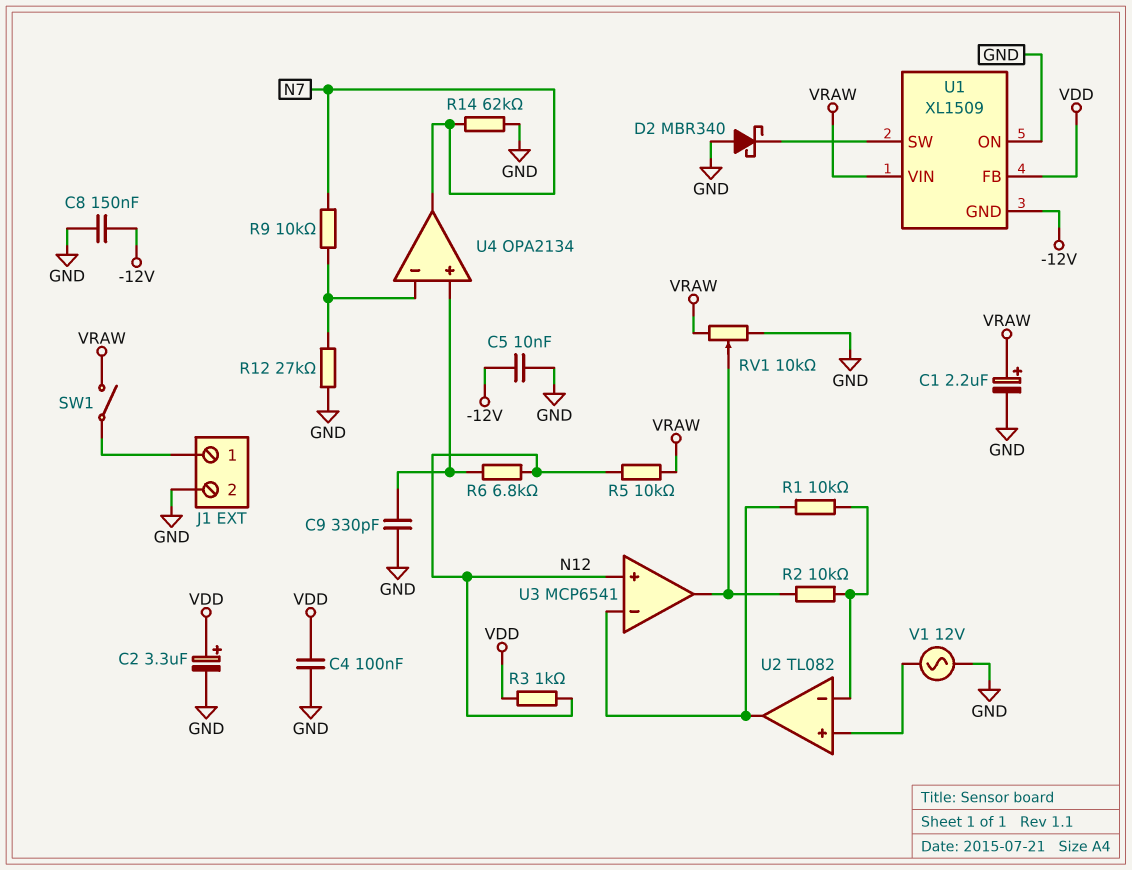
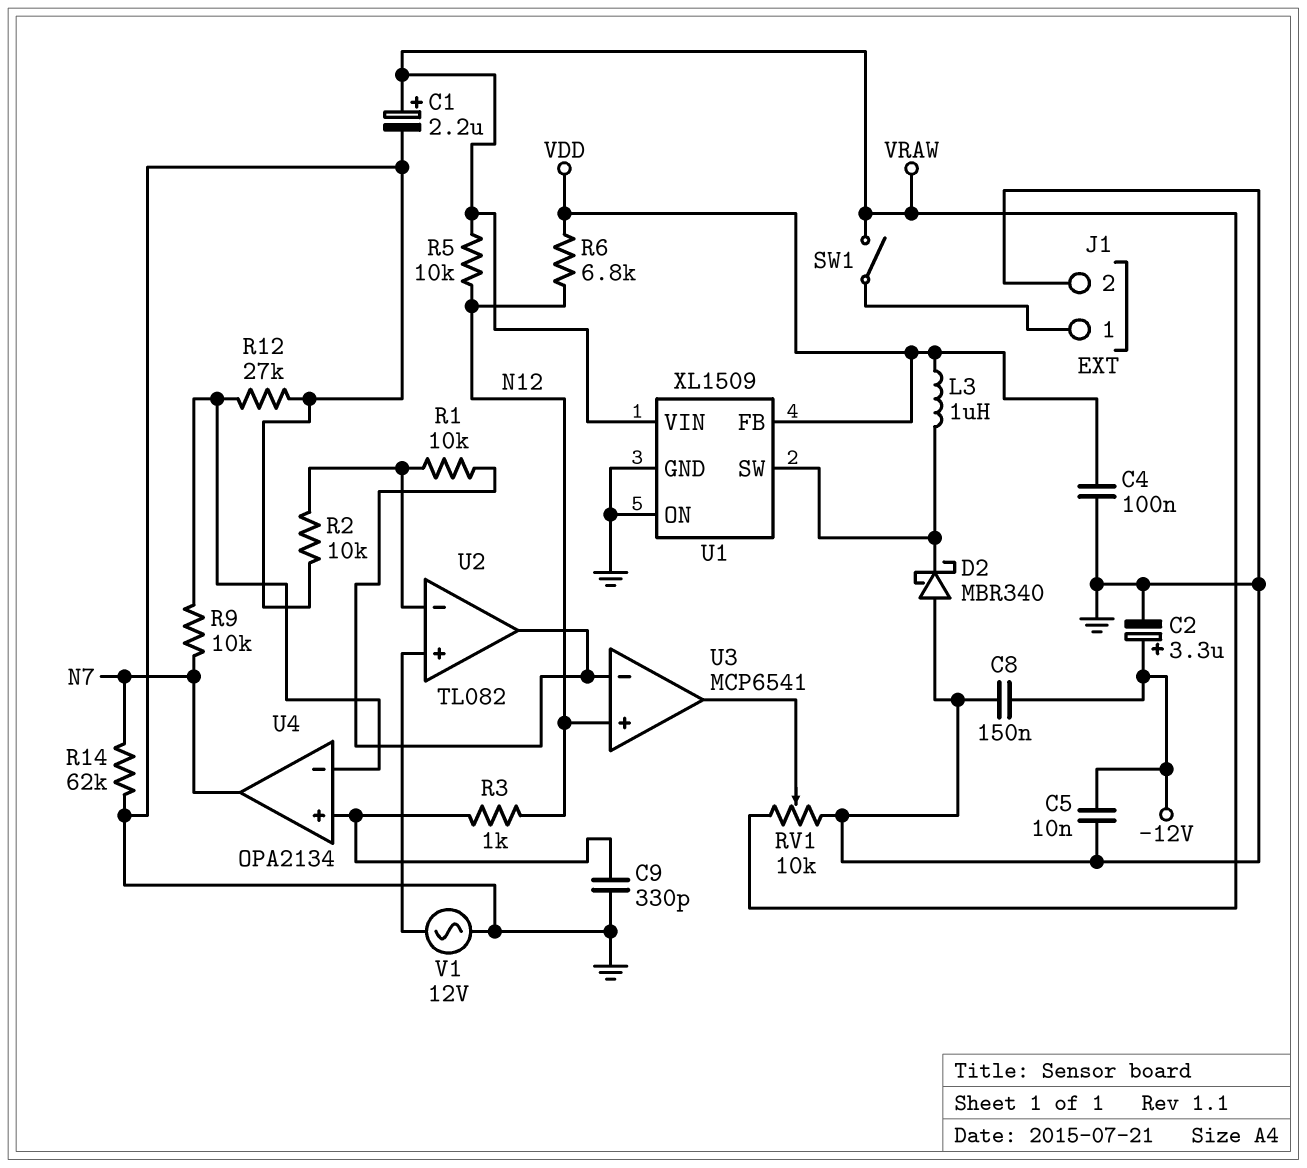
C2: 3.3uF (plus VDD, minus GND) -> 3.3uF (plus -12V, minus GND)
L3: none -> 1uH (U1/SW, VDD)
R2: 10k (U2/in-, U3/out) -> 10k (GND, U2/in-)
R3: 1k (N12, VDD) -> 1k (N12, U4/in+)
R6: 6.8k (N12, U4/in+) -> 6.8k (N12, VDD)
U1 pin GND: -12V -> GND

